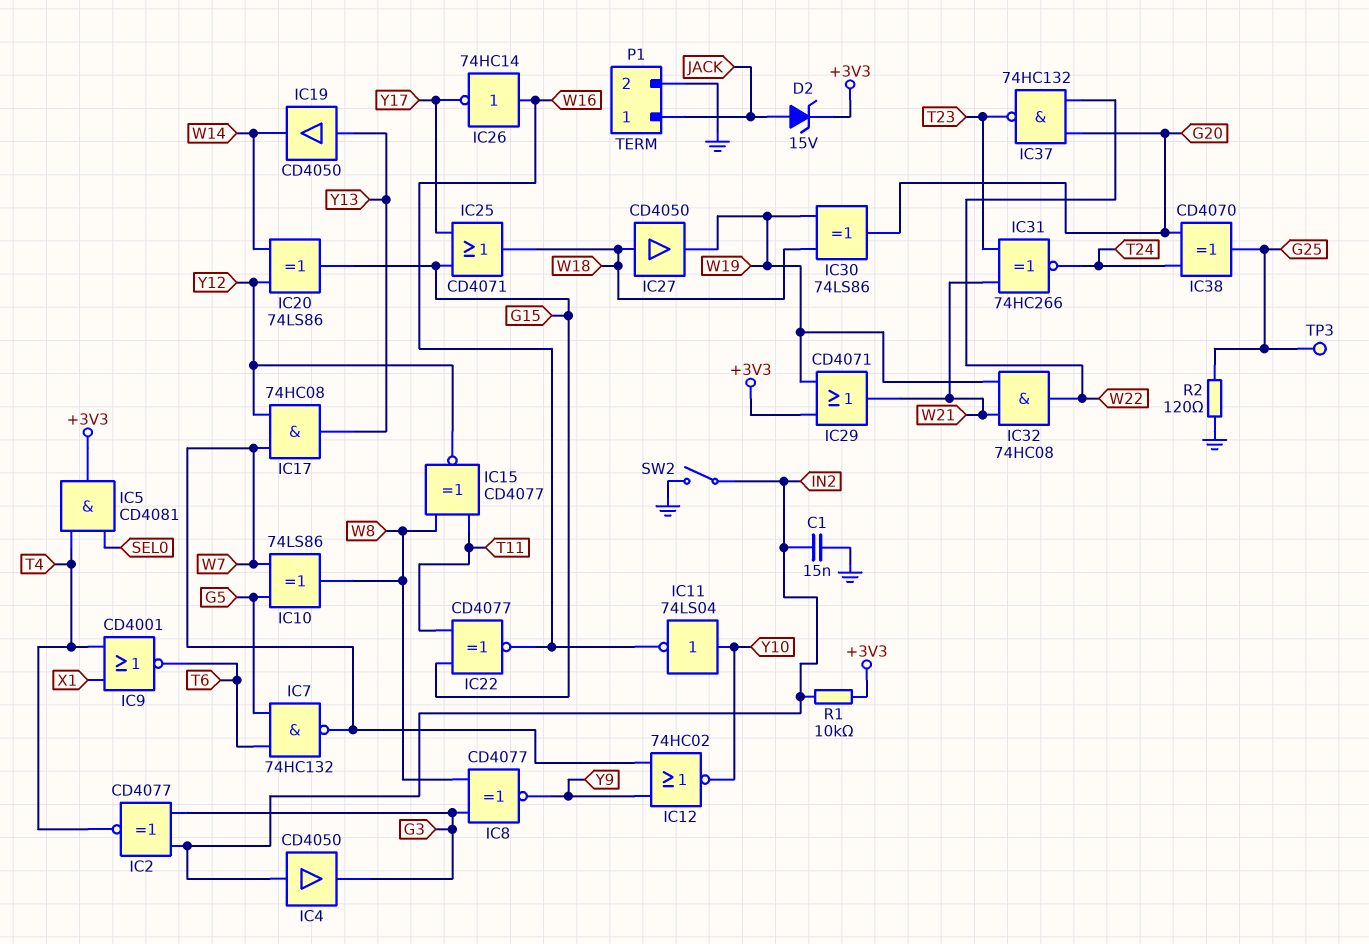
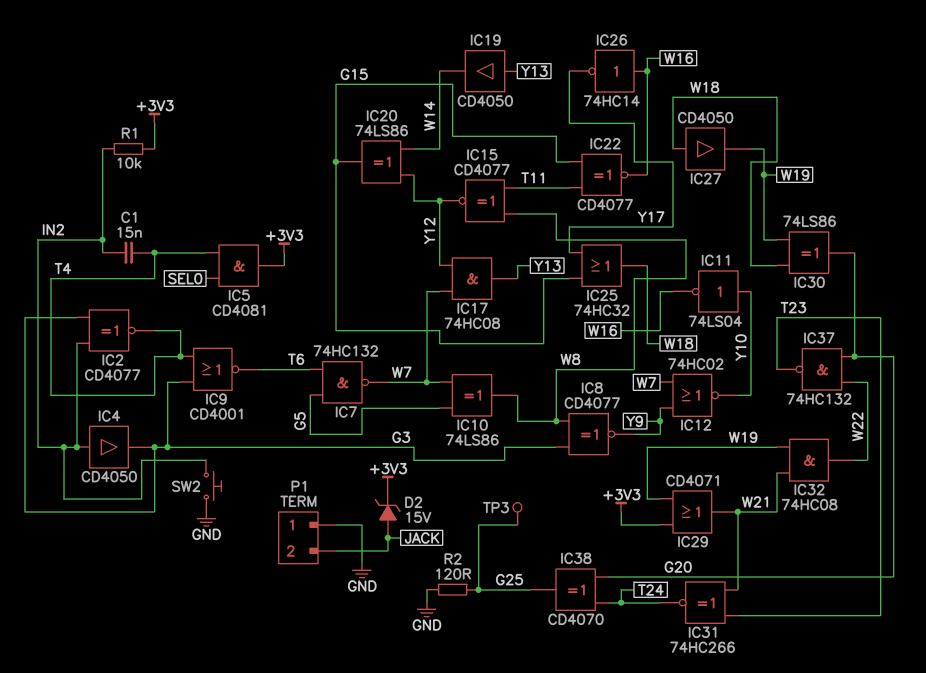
C1: 15nF (GND, IN2) -> 15nF (IN2, T4)
IC9: NOR CD4001 (in T4, in X1, out T6) -> NOR CD4001 (in G3, in T4, out T6)
IC25: OR CD4071 (in G15, in Y17, out W18) -> OR 74HC32 (in G15, in Y17, out W18)
P1 pin 1: JACK -> GND
P1 pin 2: GND -> JACK
SW2: switch (GND, IN2) -> button (GND, IN2)

